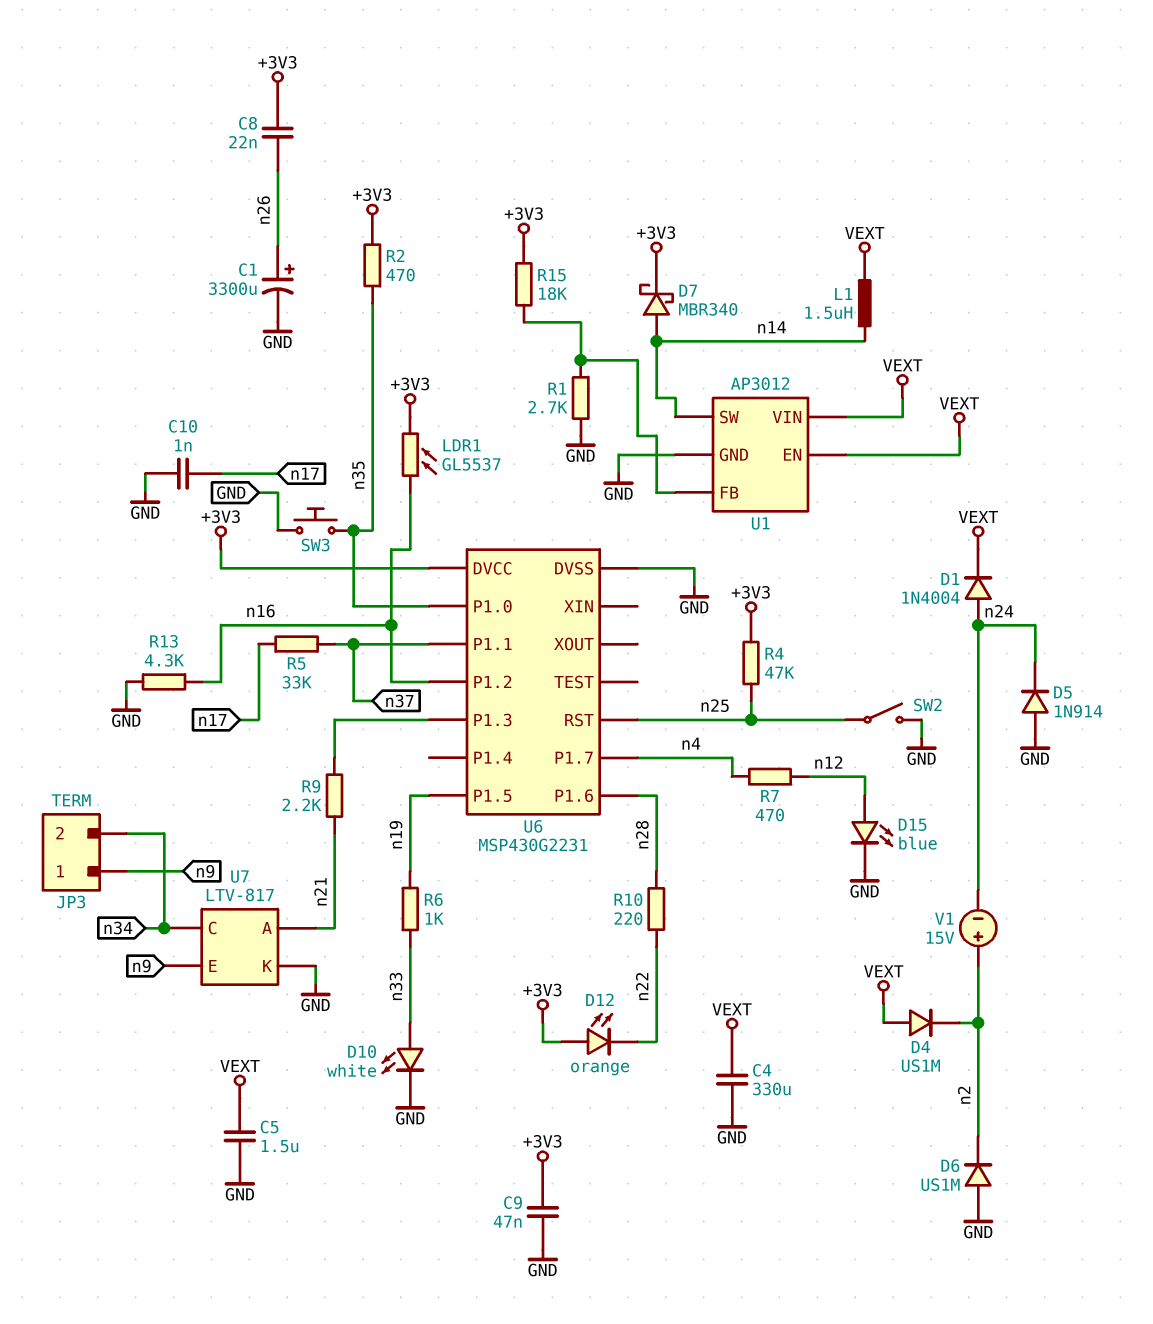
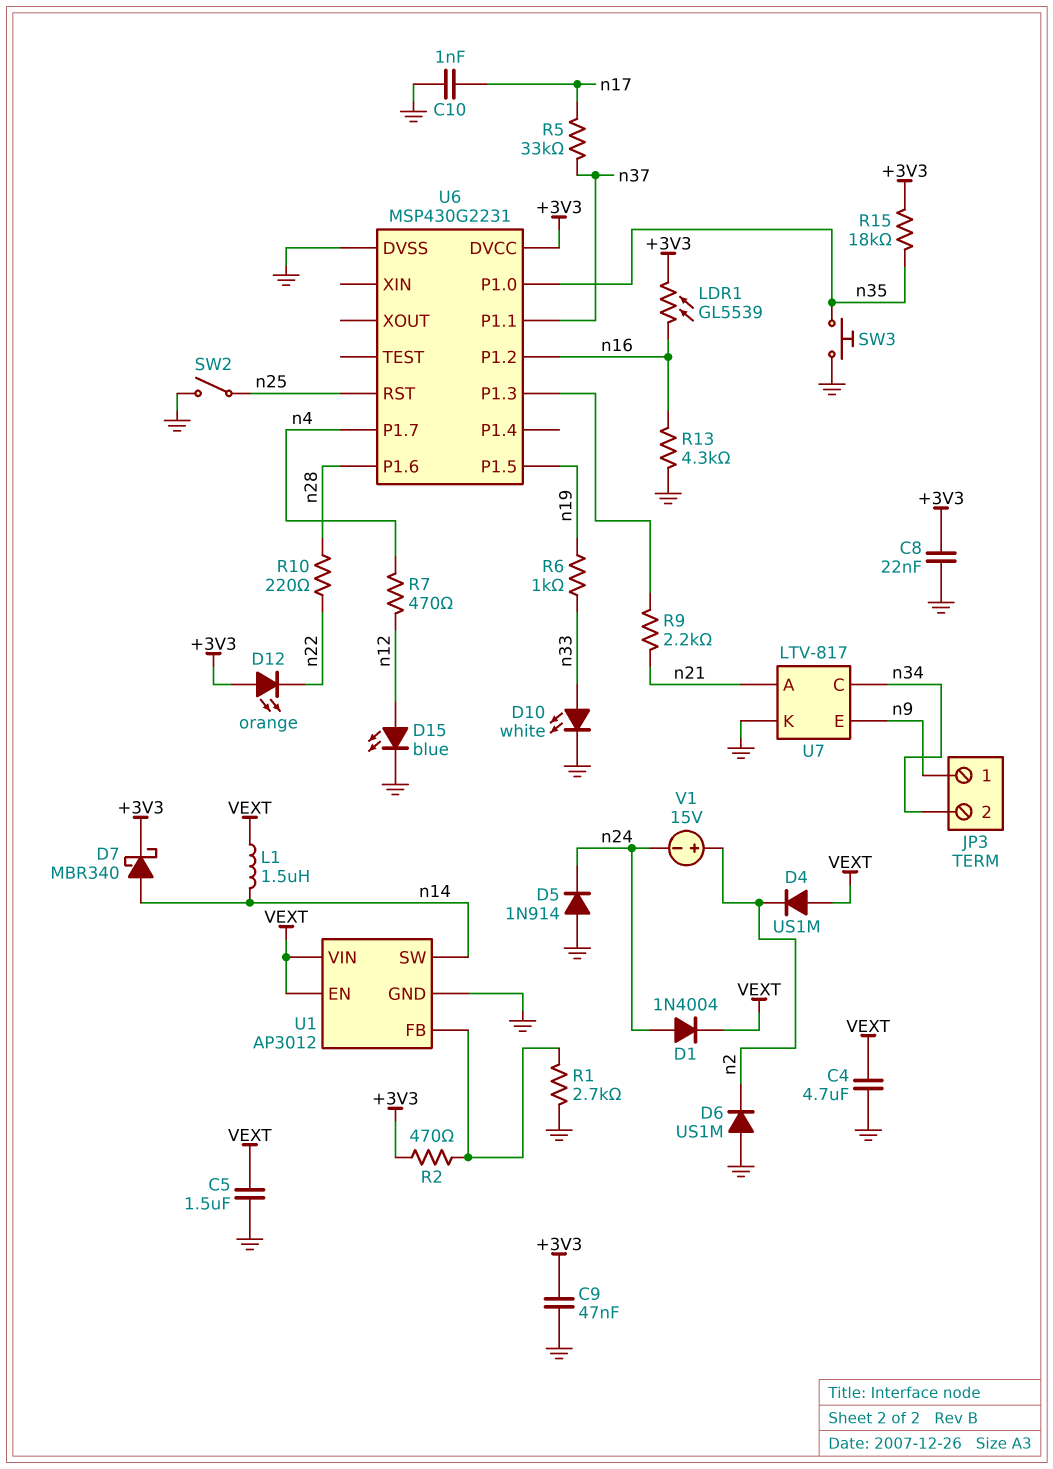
C1: 3300uF (plus n26, minus GND) -> none
C4: 330uF (GND, VEXT) -> 4.7uF (GND, VEXT)
C8: 22nF (+3V3, n26) -> 22nF (+3V3, GND)
LDR1: GL5537 (+3V3, n16) -> GL5539 (+3V3, n16)
R2: 470 (+3V3, n35) -> 470 (+3V3, U1/FB)
R4: 47k (+3V3, n25) -> none
R15: 18k (+3V3, U1/FB) -> 18k (+3V3, n35)

